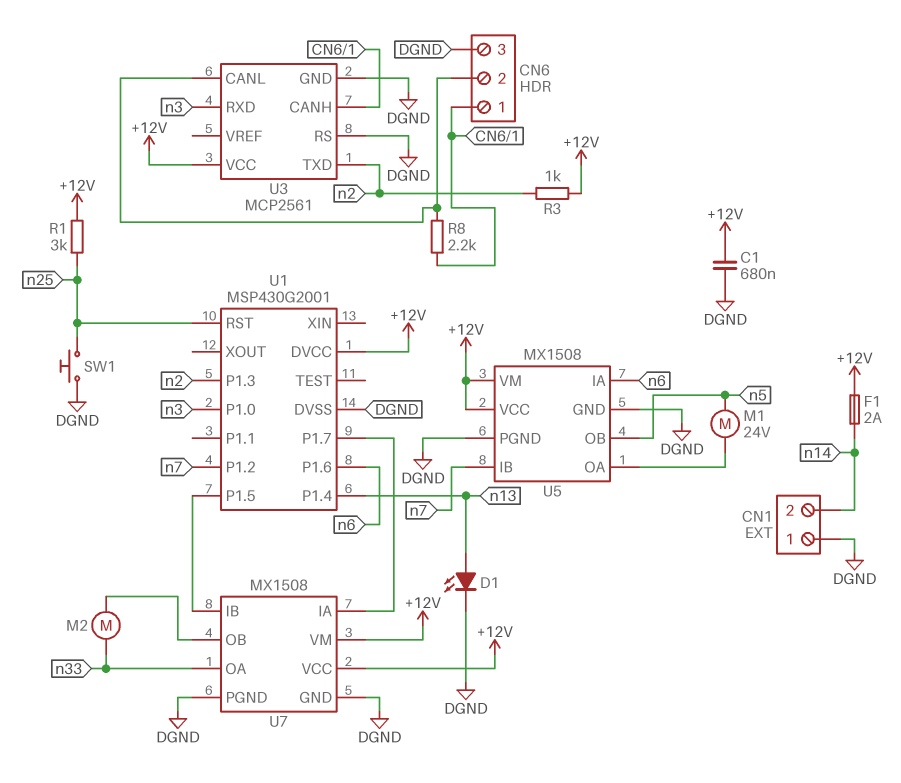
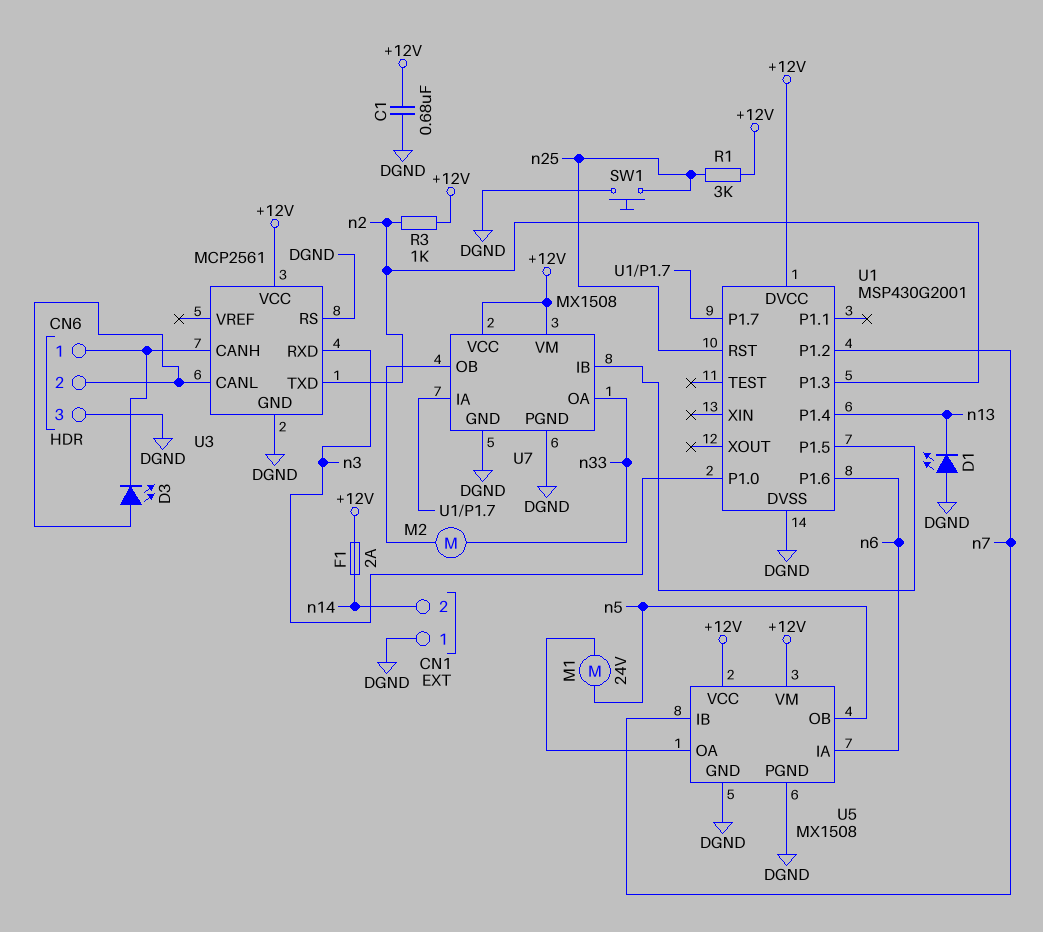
D1: LED (A n13, K DGND) -> LED (A DGND, K n13)
D3: none -> LED (A CN6/2, K CN6/1)
R8: 2.2k (CN6/1, CN6/2) -> none

